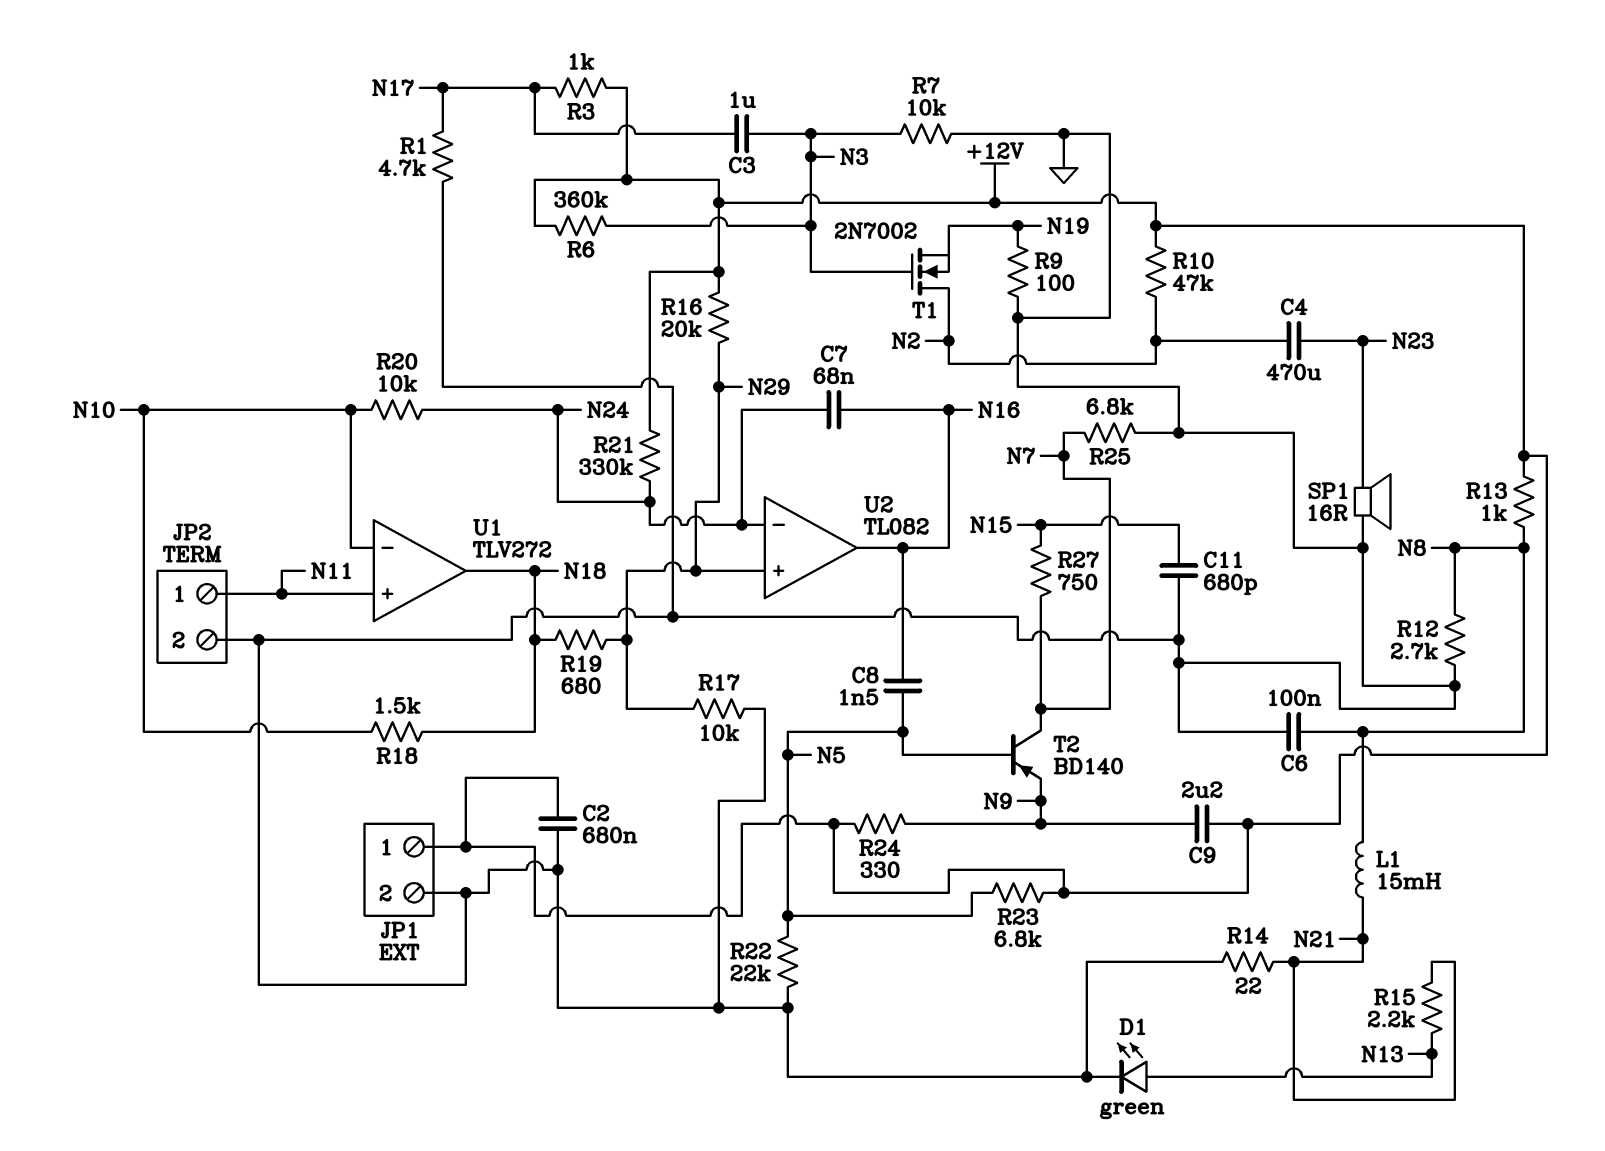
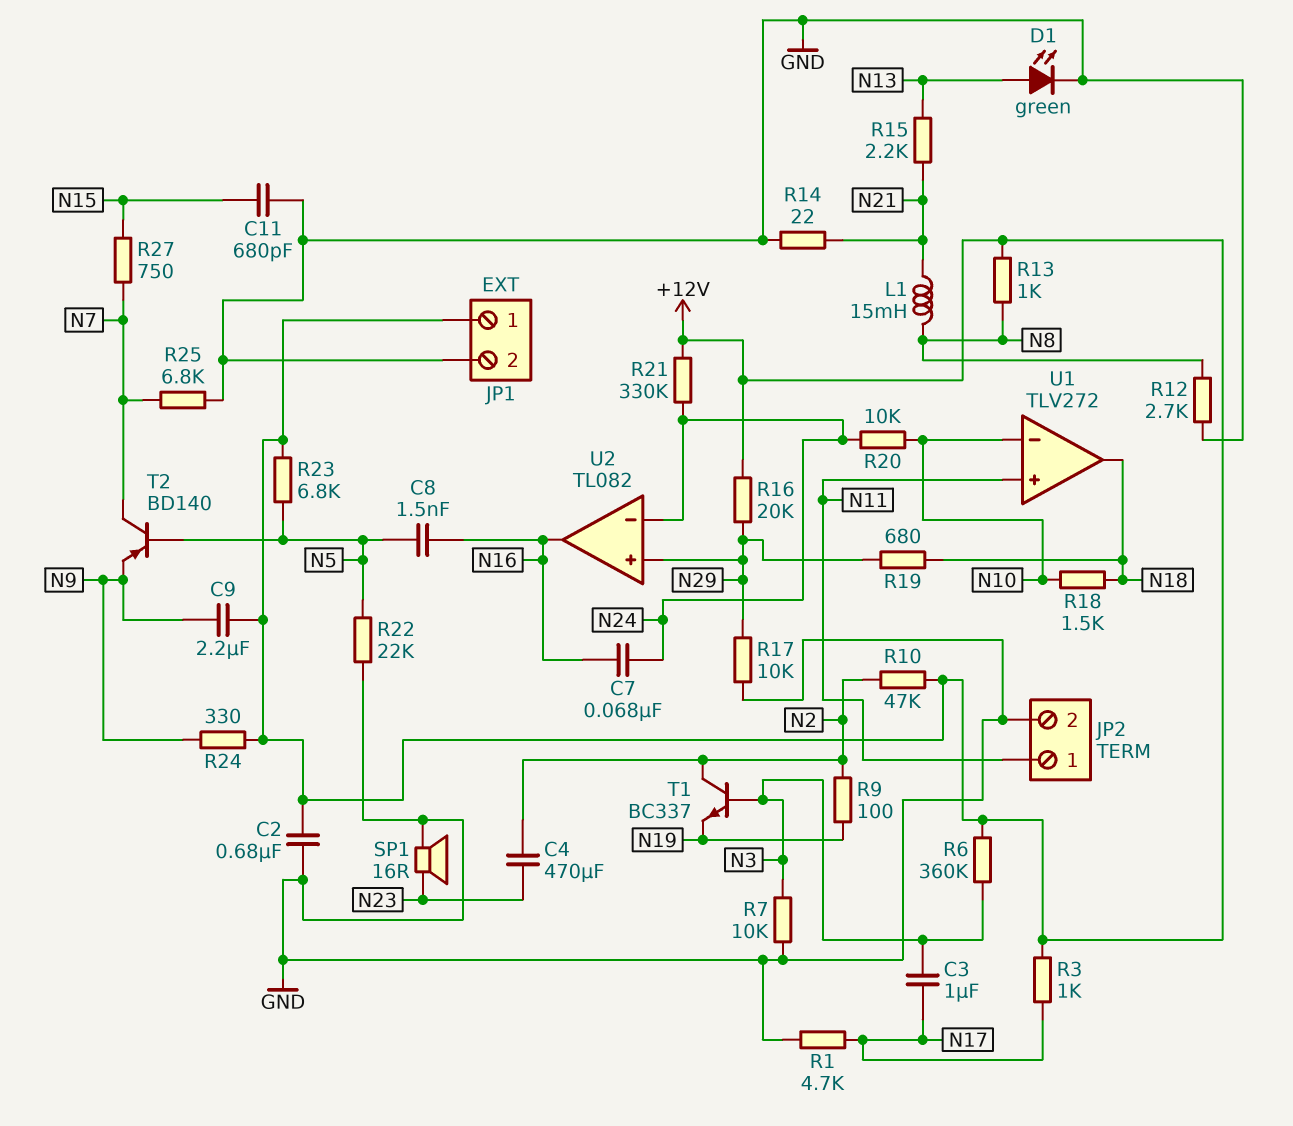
C6: 100nF (GND, N8) -> none
R9: 100 (GND, N19) -> 100 (N2, N19)
T1: NMOS 2N7002 (G N3, D N2, S N19) -> NPN BC337 (B N3, C N2, E N19)

